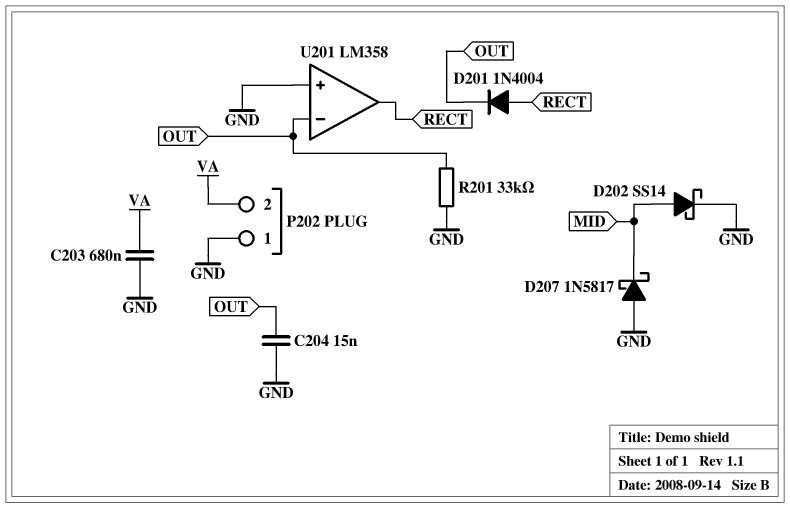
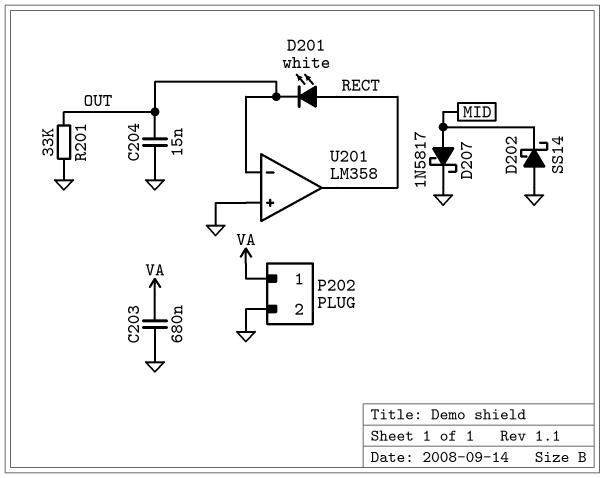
D201: diode 1N4004 (A RECT, K OUT) -> LED white (A RECT, K OUT)
D202: schottky SS14 (A MID, K GND) -> schottky SS14 (A GND, K MID)
D207: schottky 1N5817 (A GND, K MID) -> schottky 1N5817 (A MID, K GND)
P202 pin 1: GND -> VA
P202 pin 2: VA -> GND

